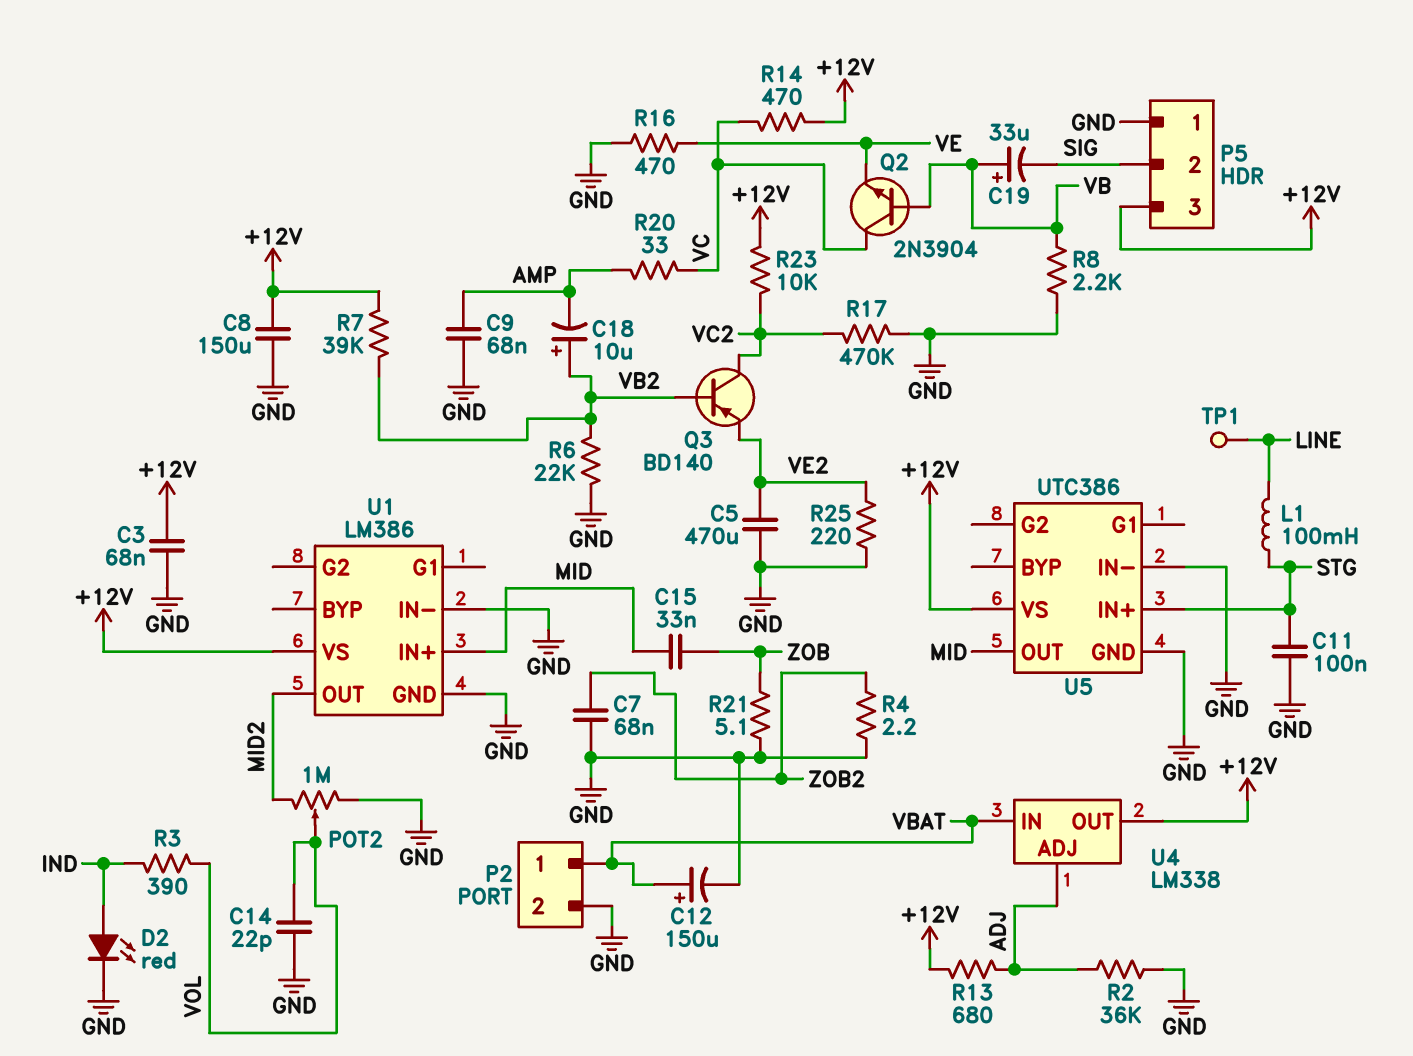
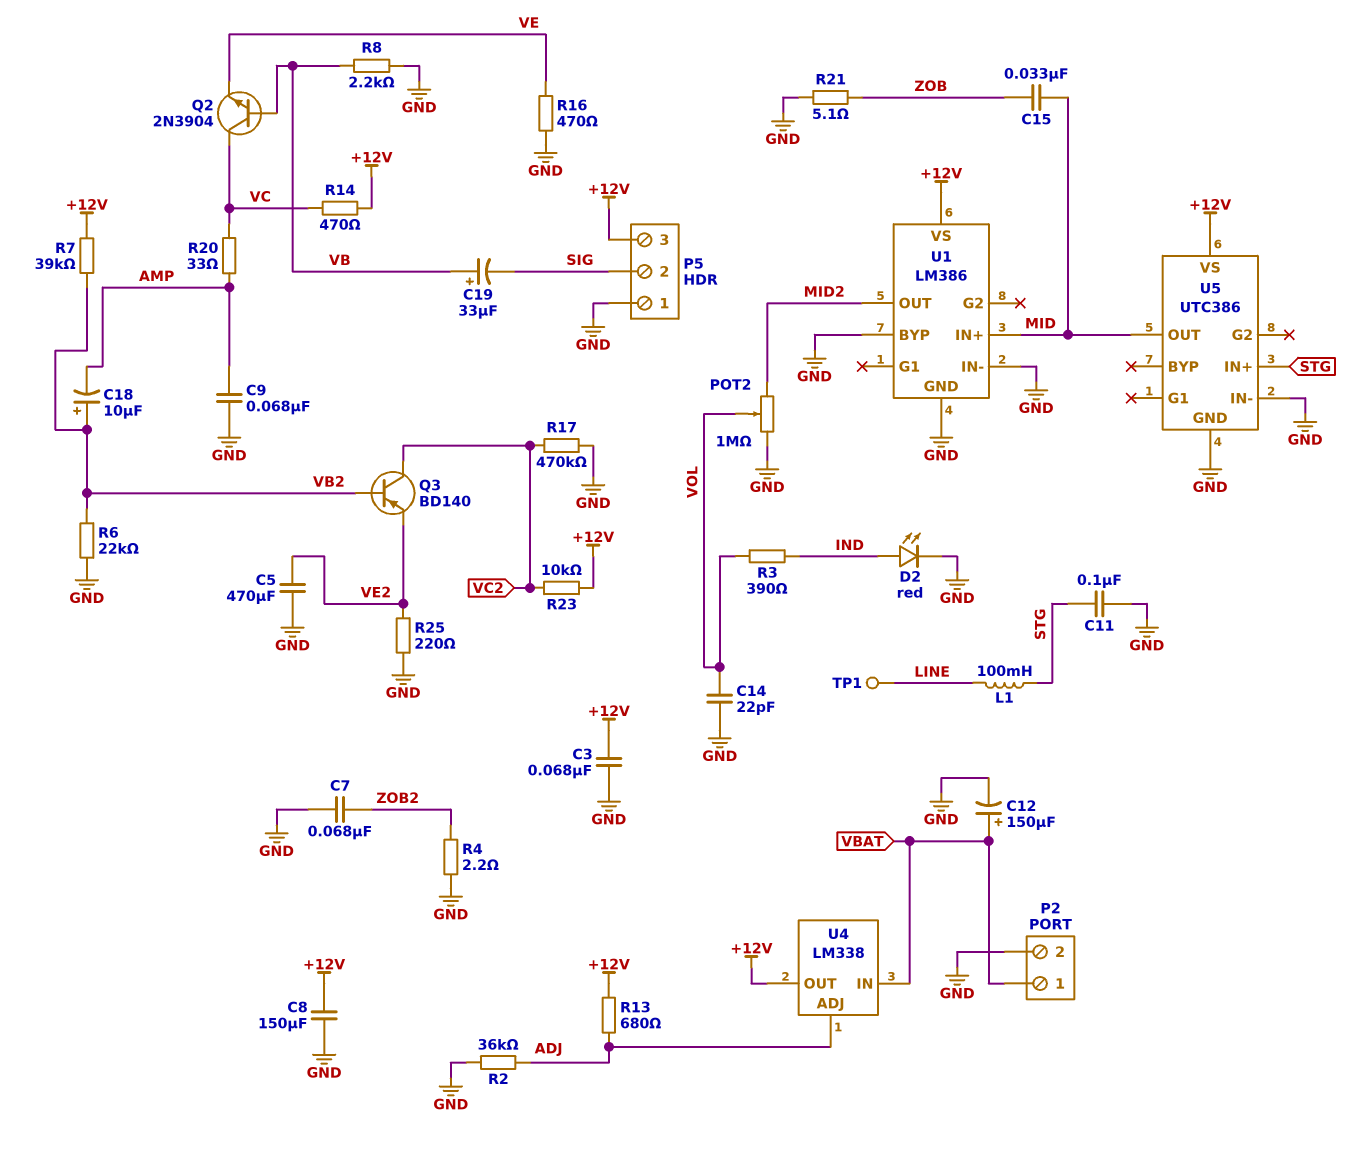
U1 pin BYP: none -> GND

